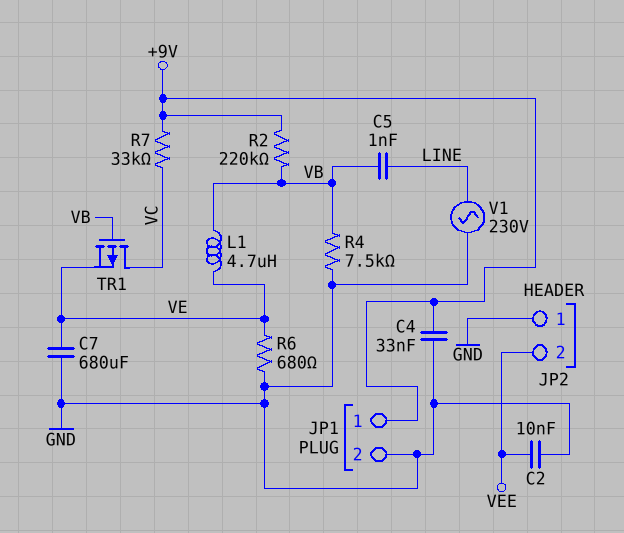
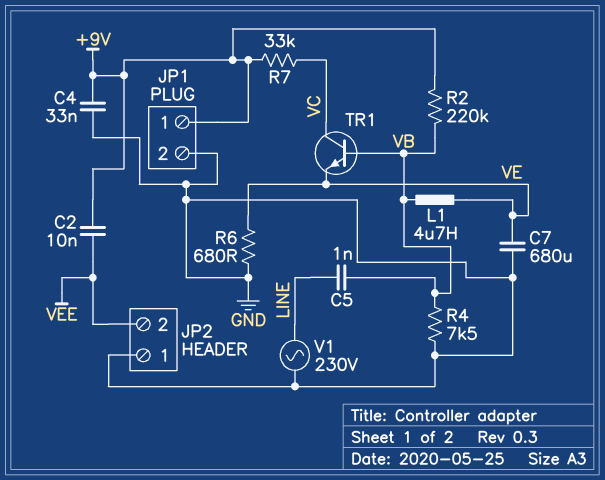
C2: 10nF (GND, VEE) -> 10nF (+9V, VEE)
TR1: PMOS (G VB, D VC, S VE) -> NPN (B VB, C VC, E VE)

